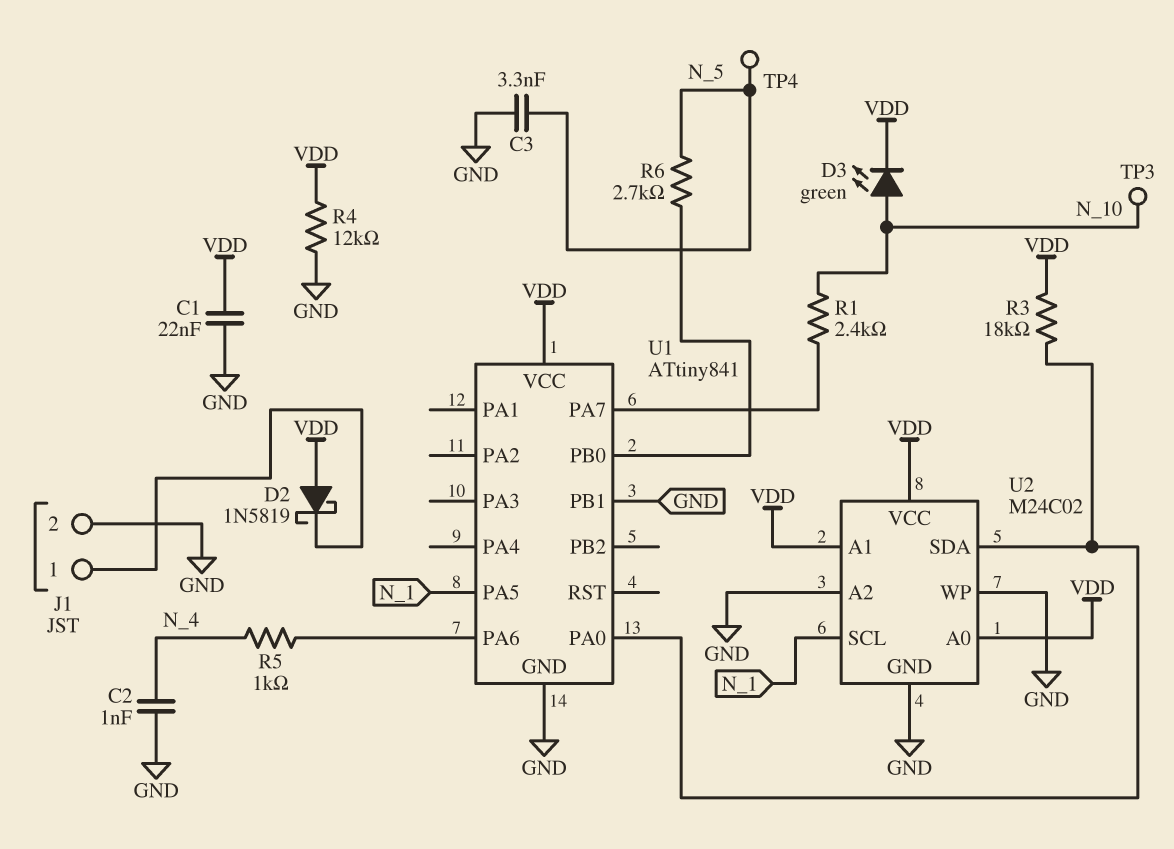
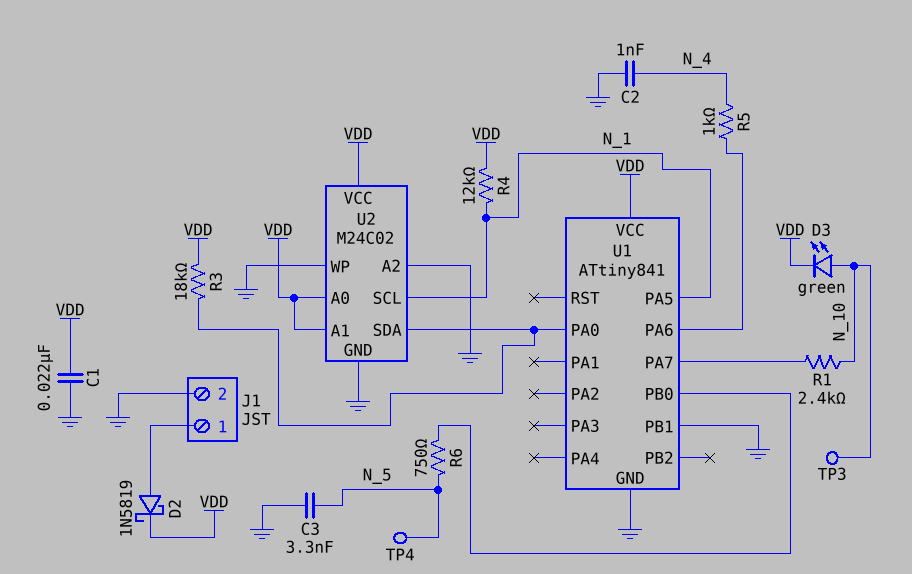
D2: schottky 1N5819 (A VDD, K J1/1) -> schottky 1N5819 (A J1/1, K VDD)
R4: 12k (GND, VDD) -> 12k (N_1, VDD)
R6: 2.7k (N_5, U1/PB0) -> 750 (N_5, U1/PB0)

